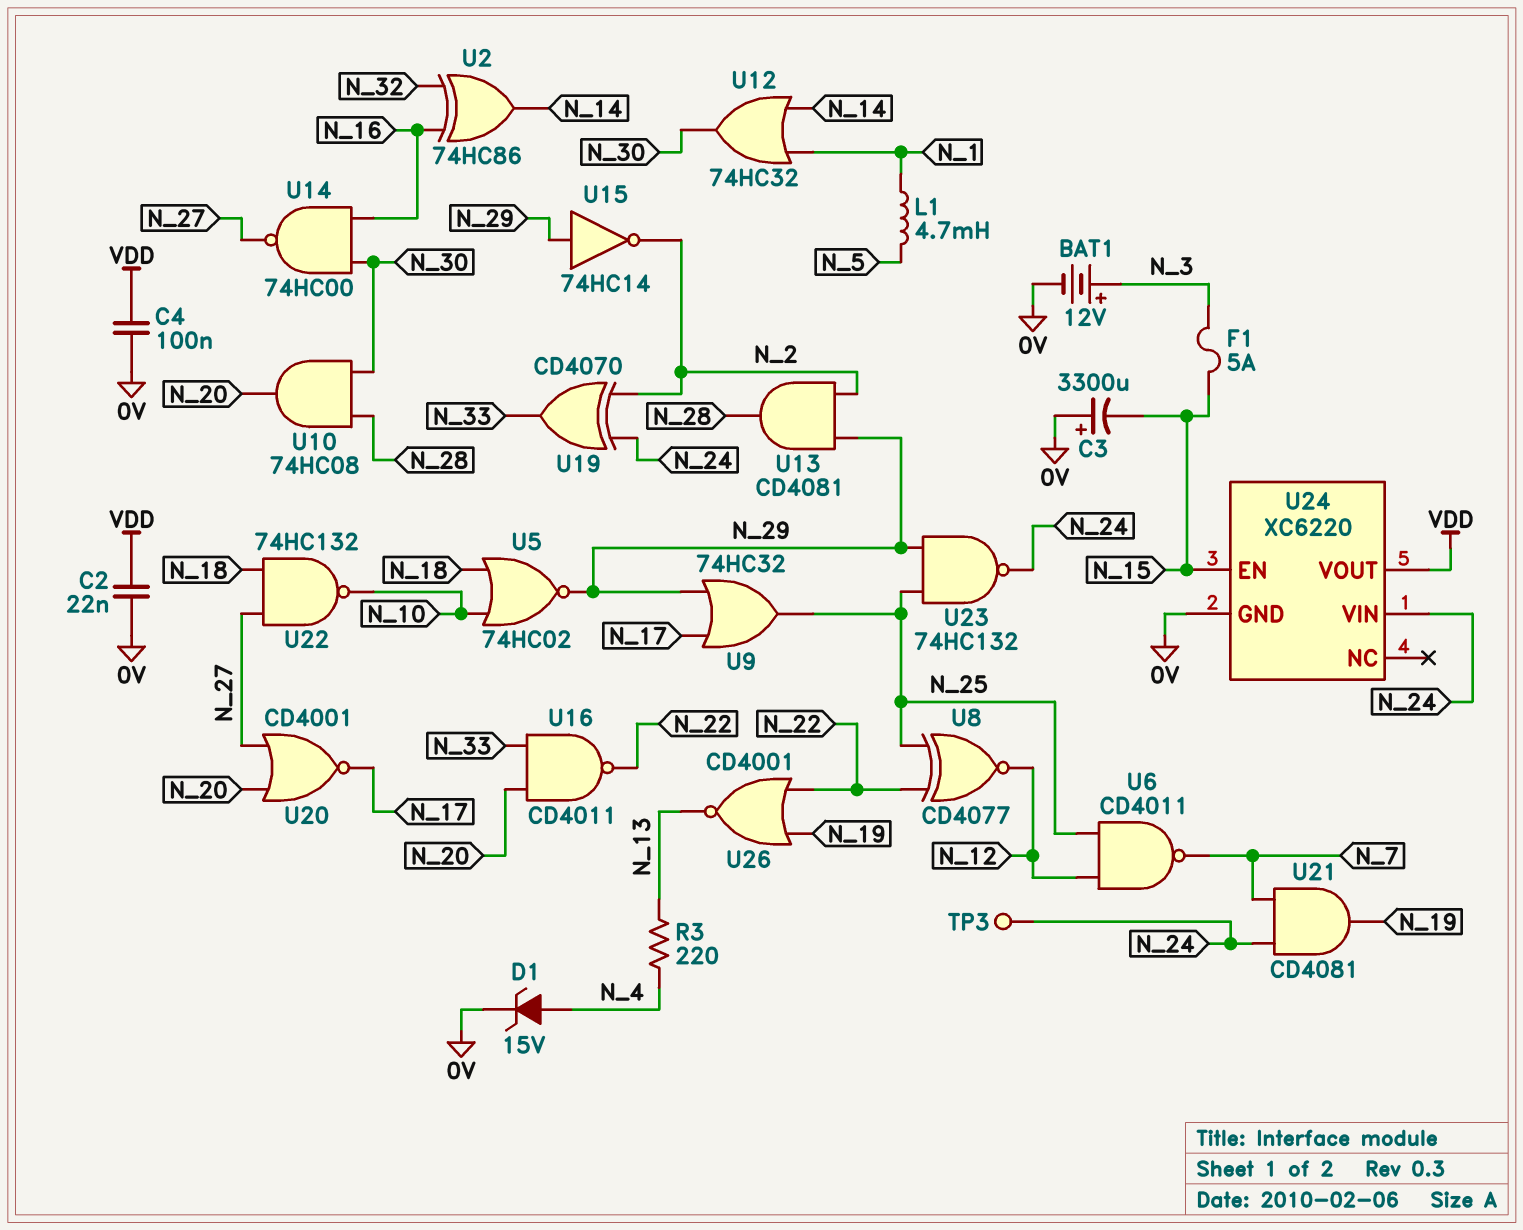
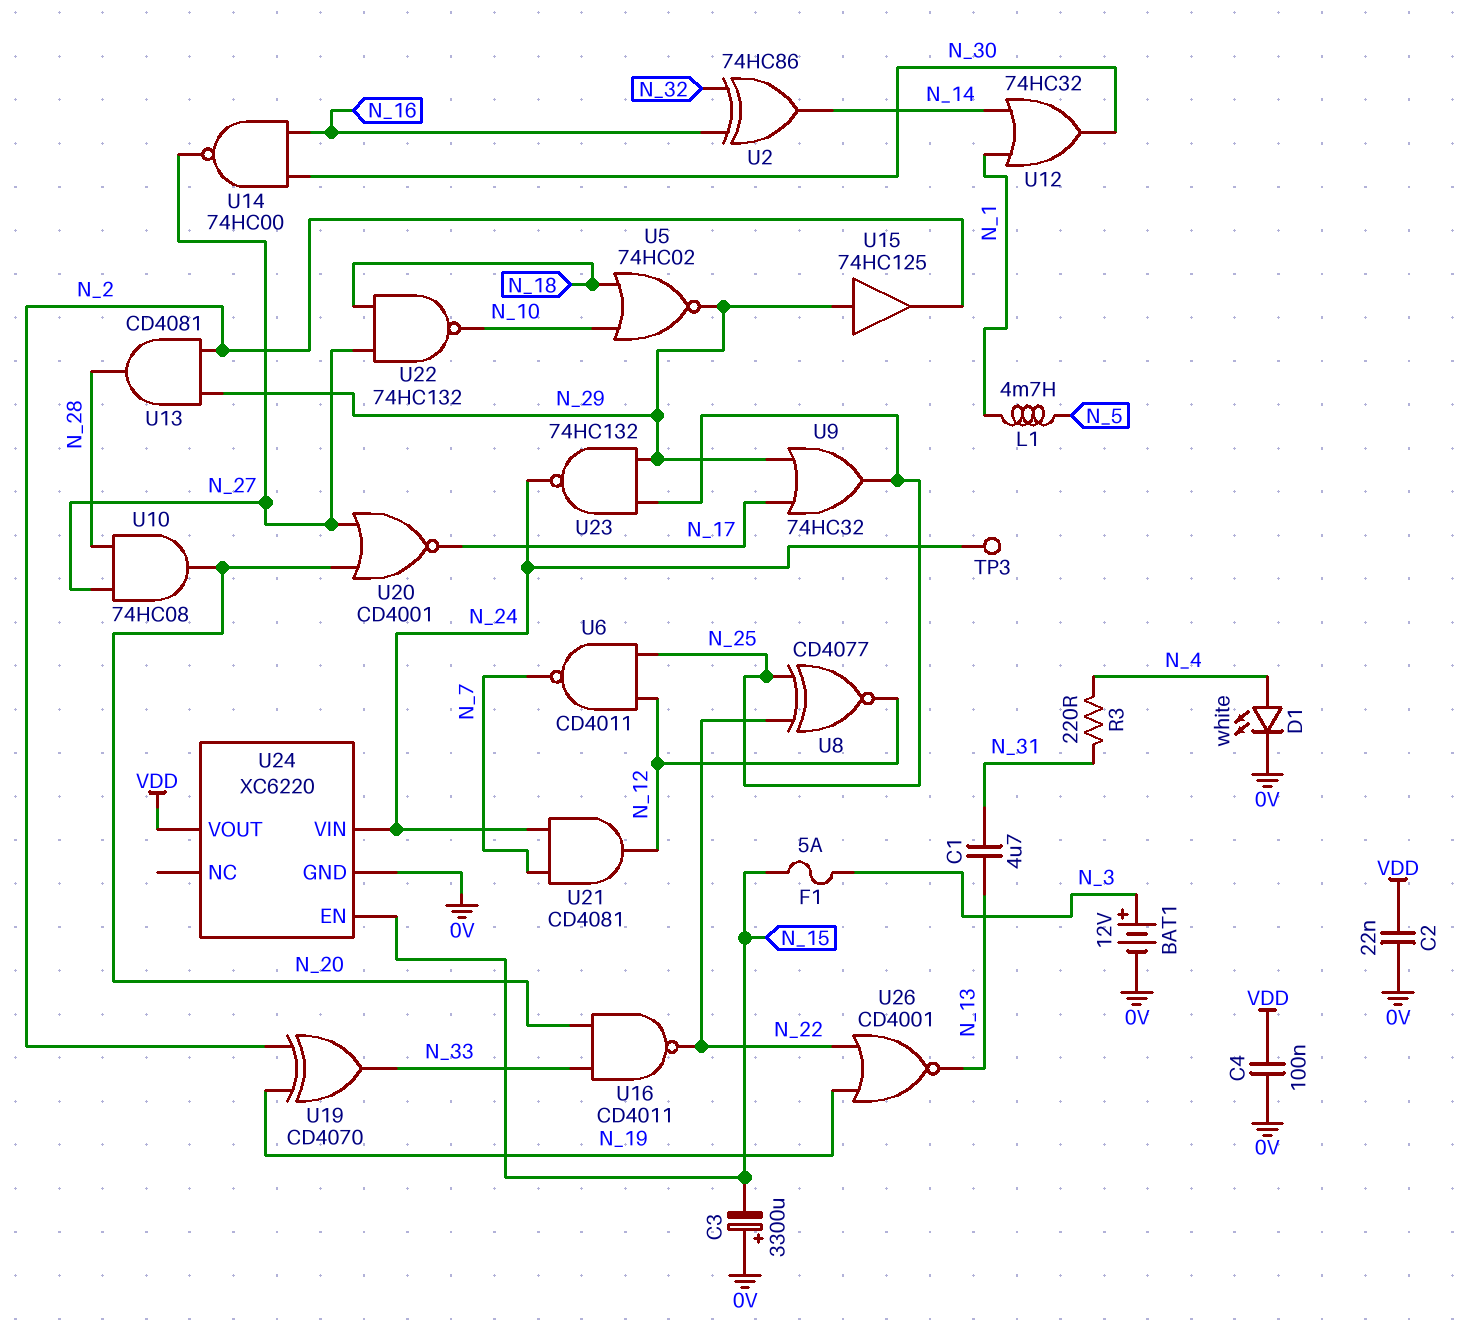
C1: none -> 4.7uF (N_13, N_31)
D1: zener 15V (A N_4, K 0V) -> LED white (A N_4, K 0V)
R3: 220 (N_4, N_13) -> 220 (N_4, N_31)
U10: AND 74HC08 (in N_28, in N_30, out N_20) -> AND 74HC08 (in N_27, in N_28, out N_20)
U15: NOT 74HC14 (in N_29, out N_2) -> buffer 74HC125 (in N_29, out N_2)
U19: XOR CD4070 (in N_2, in N_24, out N_33) -> XOR CD4070 (in N_2, in N_19, out N_33)
U21: AND CD4081 (in N_7, in N_24, out N_19) -> AND CD4081 (in N_7, in N_24, out N_12)

